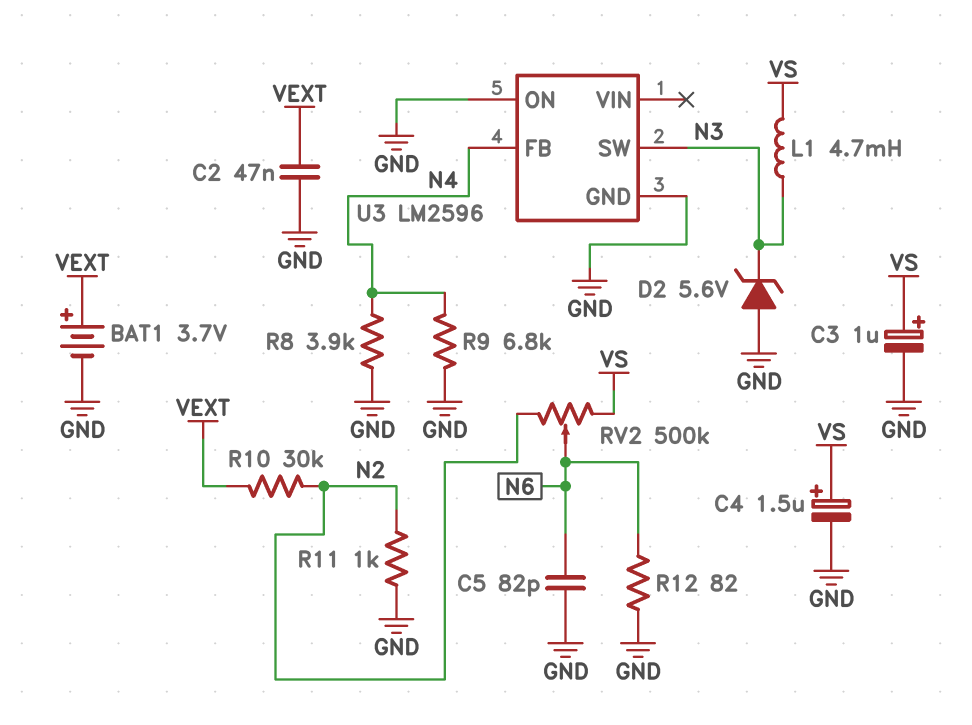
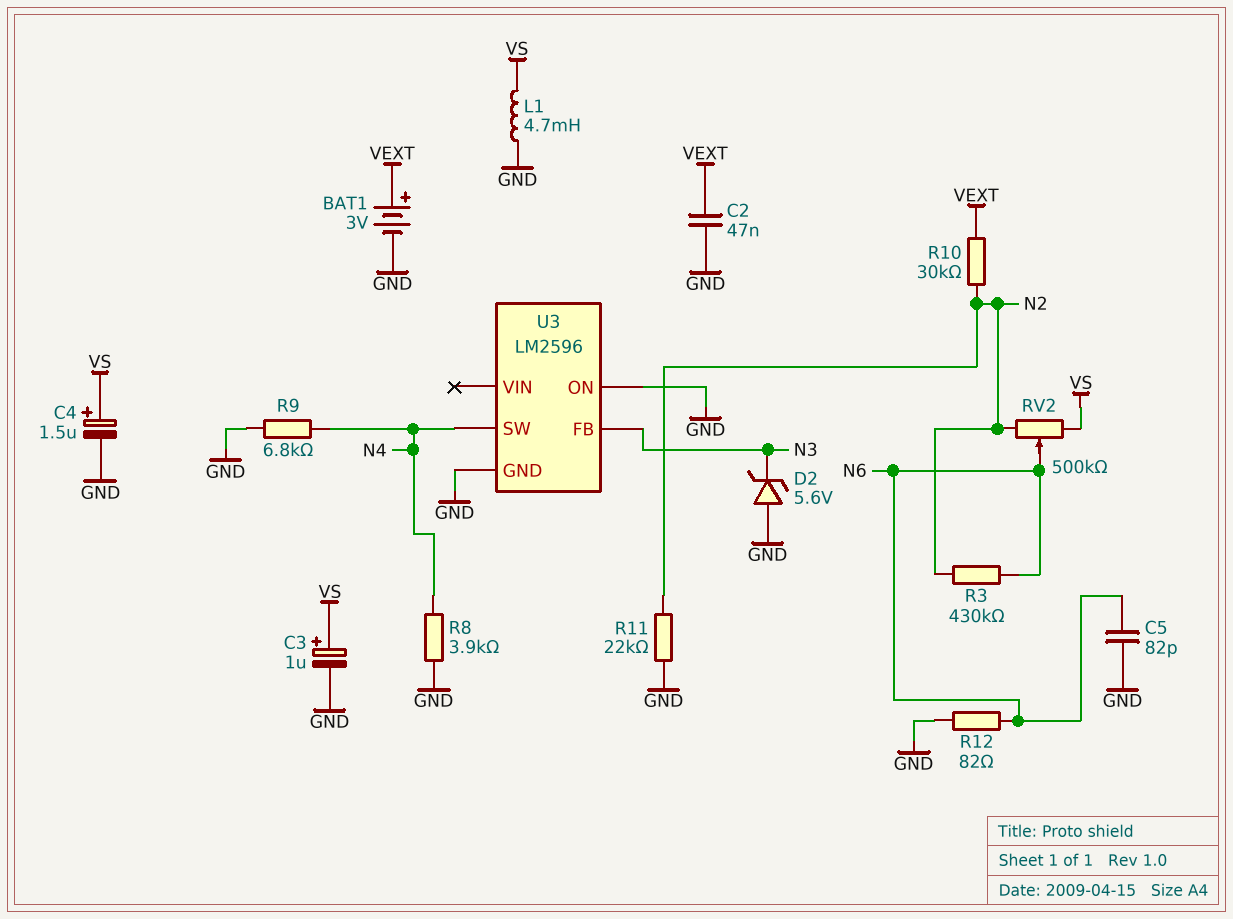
BAT1: 3.7V (plus VEXT, minus GND) -> 3V (plus VEXT, minus GND)
L1: 4.7mH (N3, VS) -> 4.7mH (GND, VS)
R3: none -> 430k (N2, N6)
R11: 1k (GND, N2) -> 22k (GND, N2)
U3 pin FB: N4 -> N3
U3 pin SW: N3 -> N4

